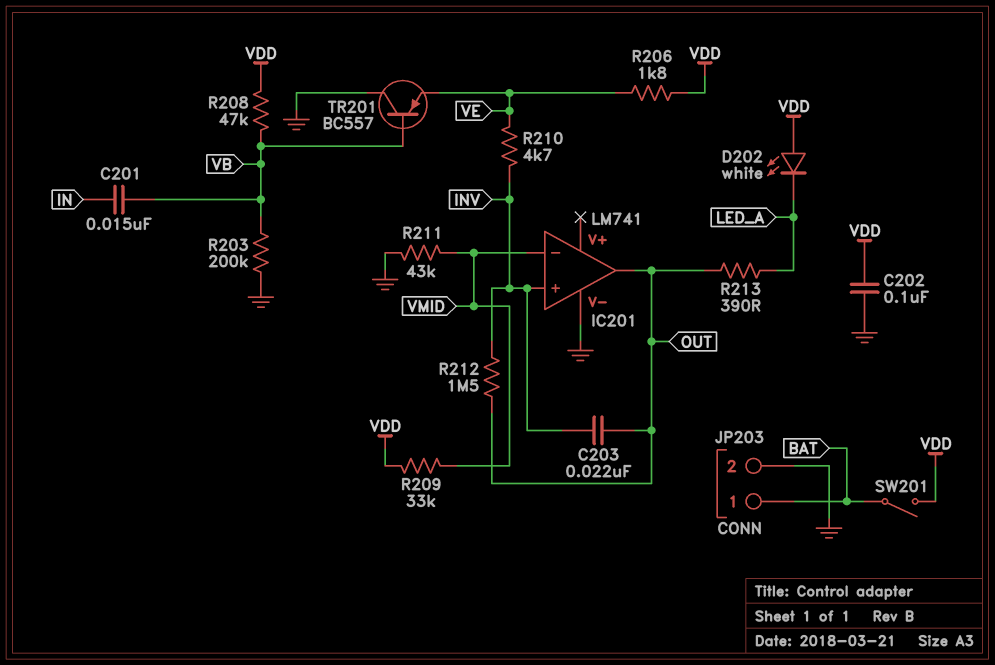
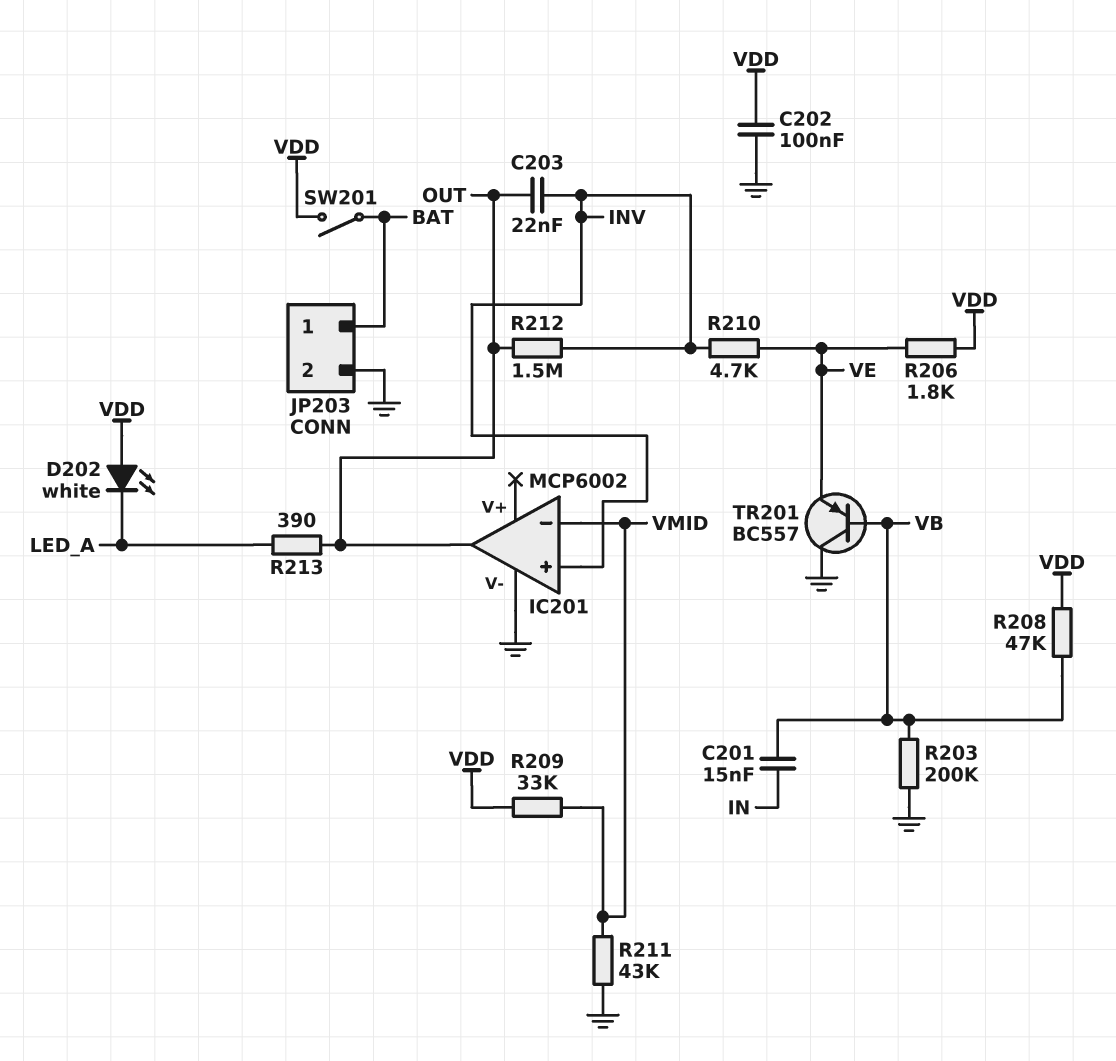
IC201: LM741 -> MCP6002

